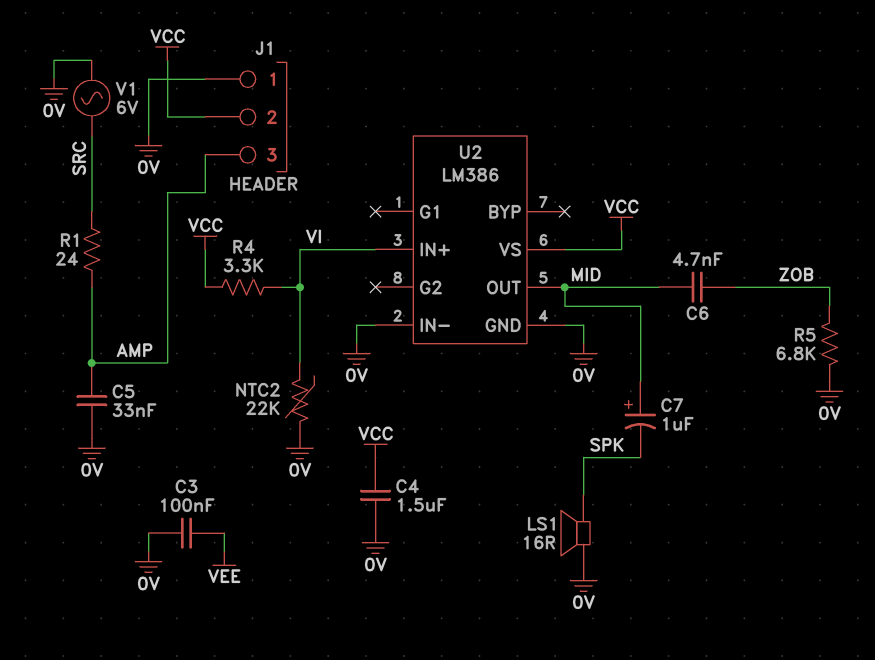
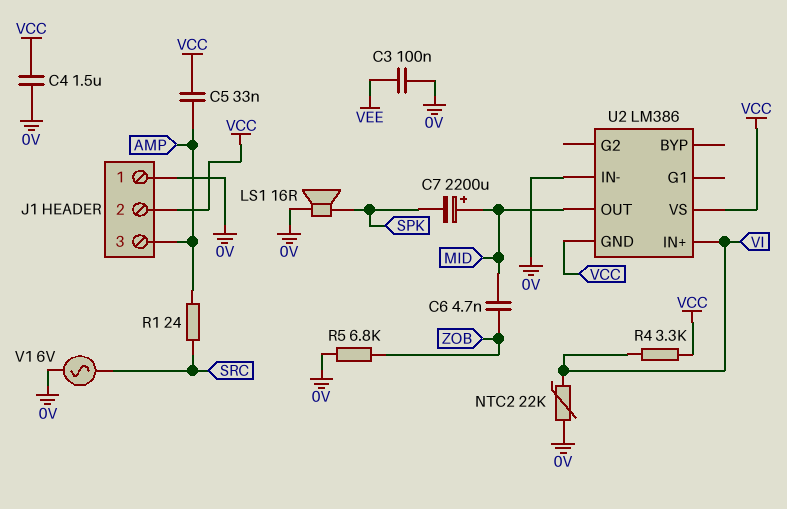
C5: 33nF (0V, AMP) -> 33nF (AMP, VCC)
C7: 1uF (plus MID, minus SPK) -> 2200uF (plus MID, minus SPK)
U2 pin GND: 0V -> VCC

